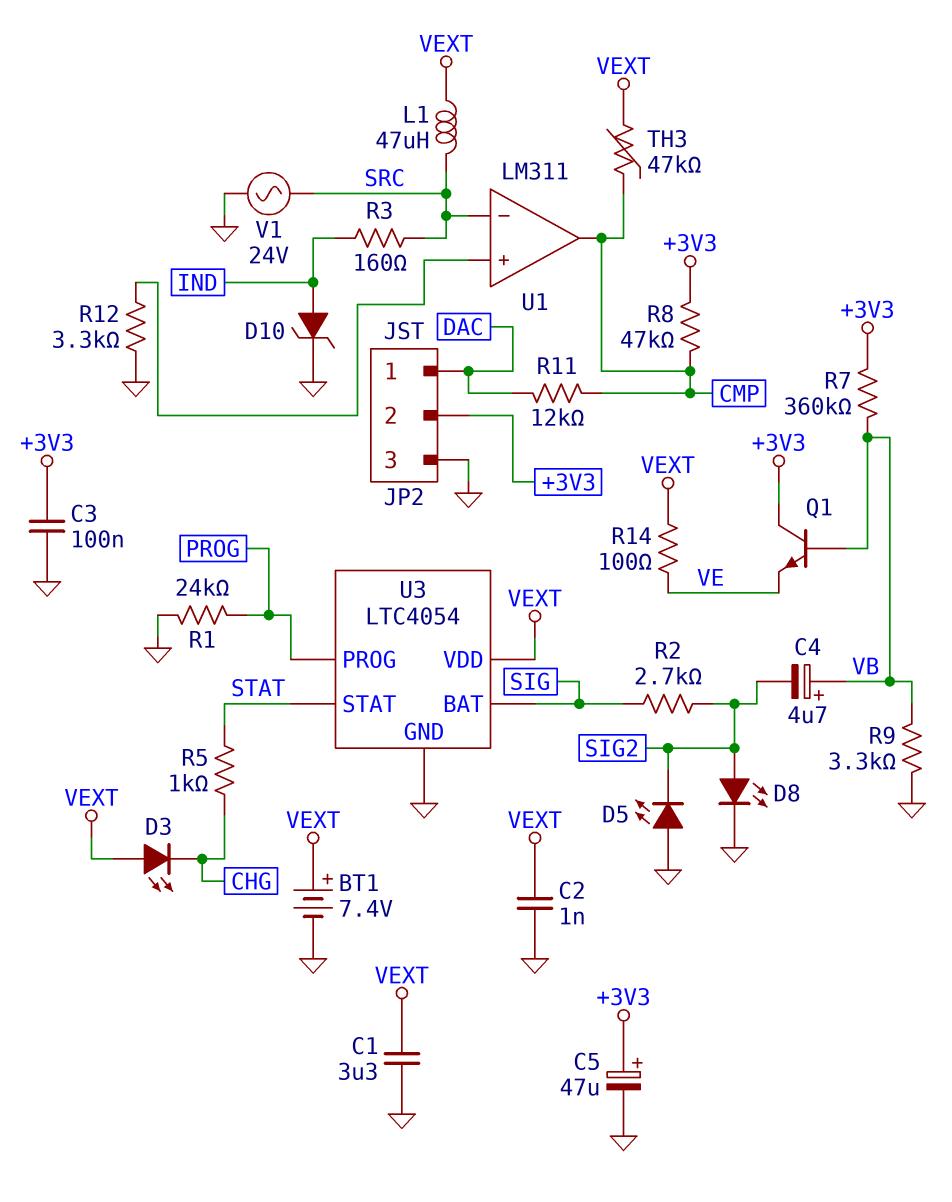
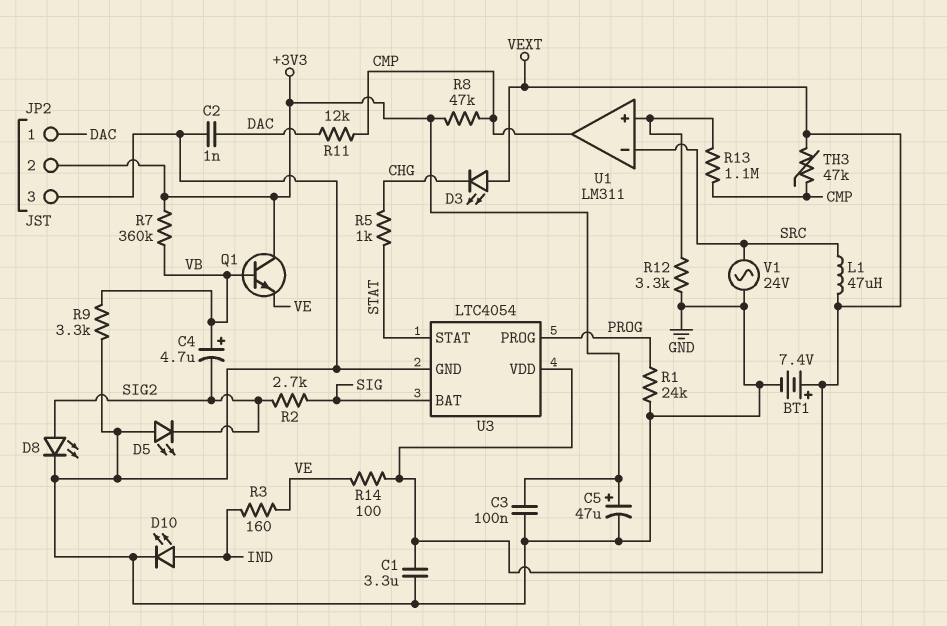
C2: 1nF (GND, VEXT) -> 1nF (DAC, GND)
D10: zener (A IND, K GND) -> LED (A IND, K GND)
R3: 160 (IND, SRC) -> 160 (IND, VE)
R13: none -> 1.1M (CMP, U1/in+)

